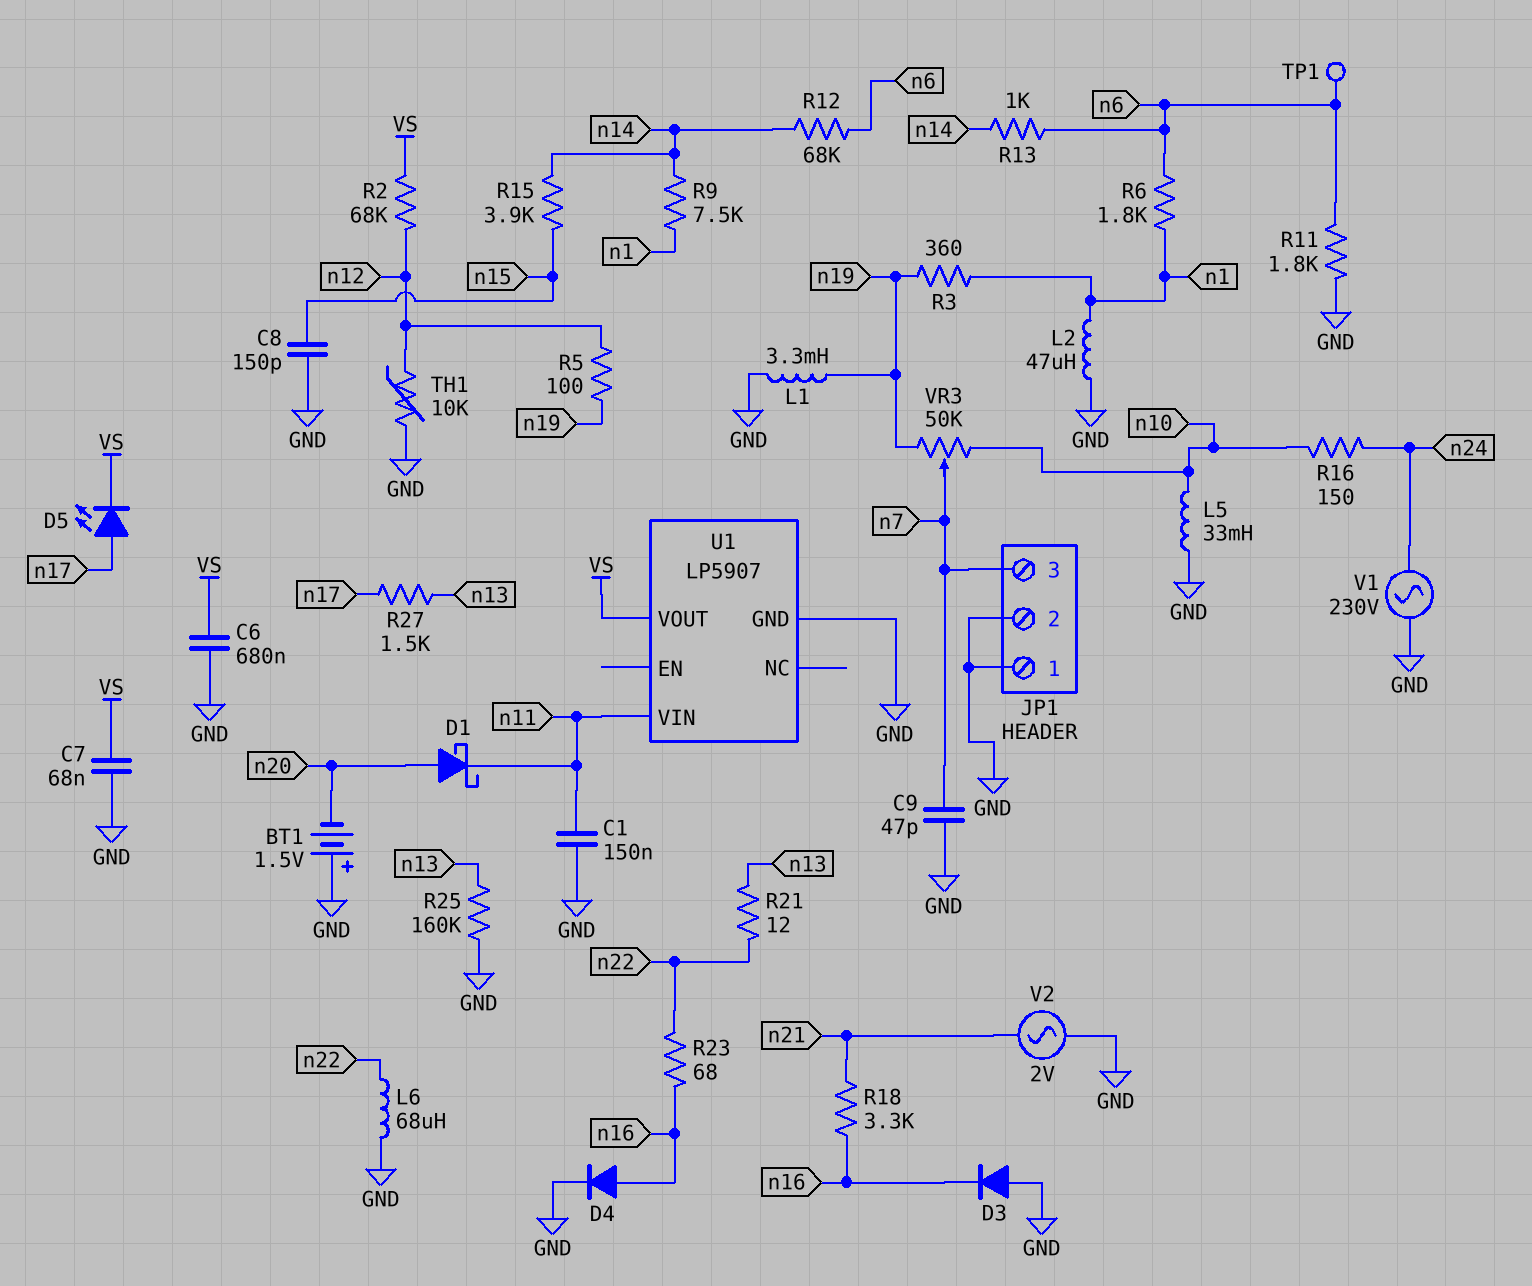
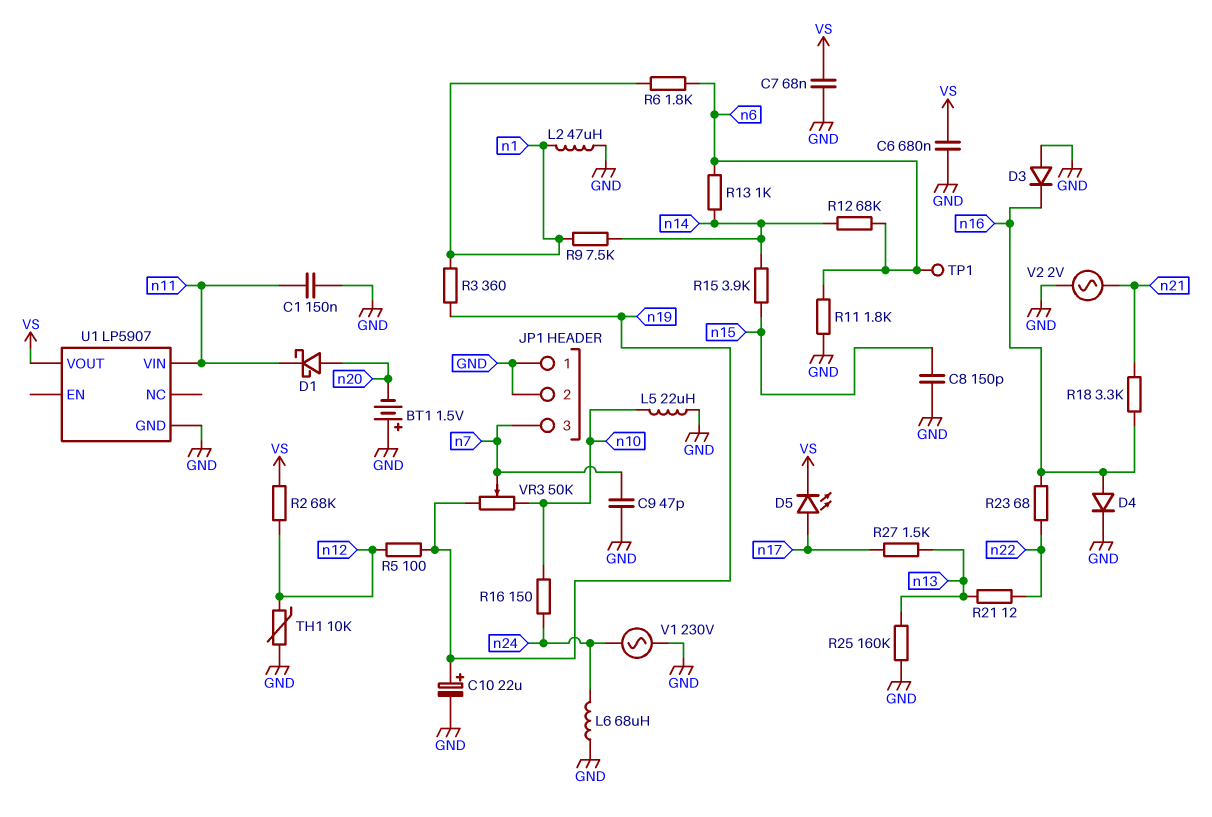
C10: none -> 22uF (plus n19, minus GND)
L1: 3.3mH (GND, n19) -> none
L5: 33mH (GND, n10) -> 22uH (GND, n10)
L6: 68uH (GND, n22) -> 68uH (GND, n24)

